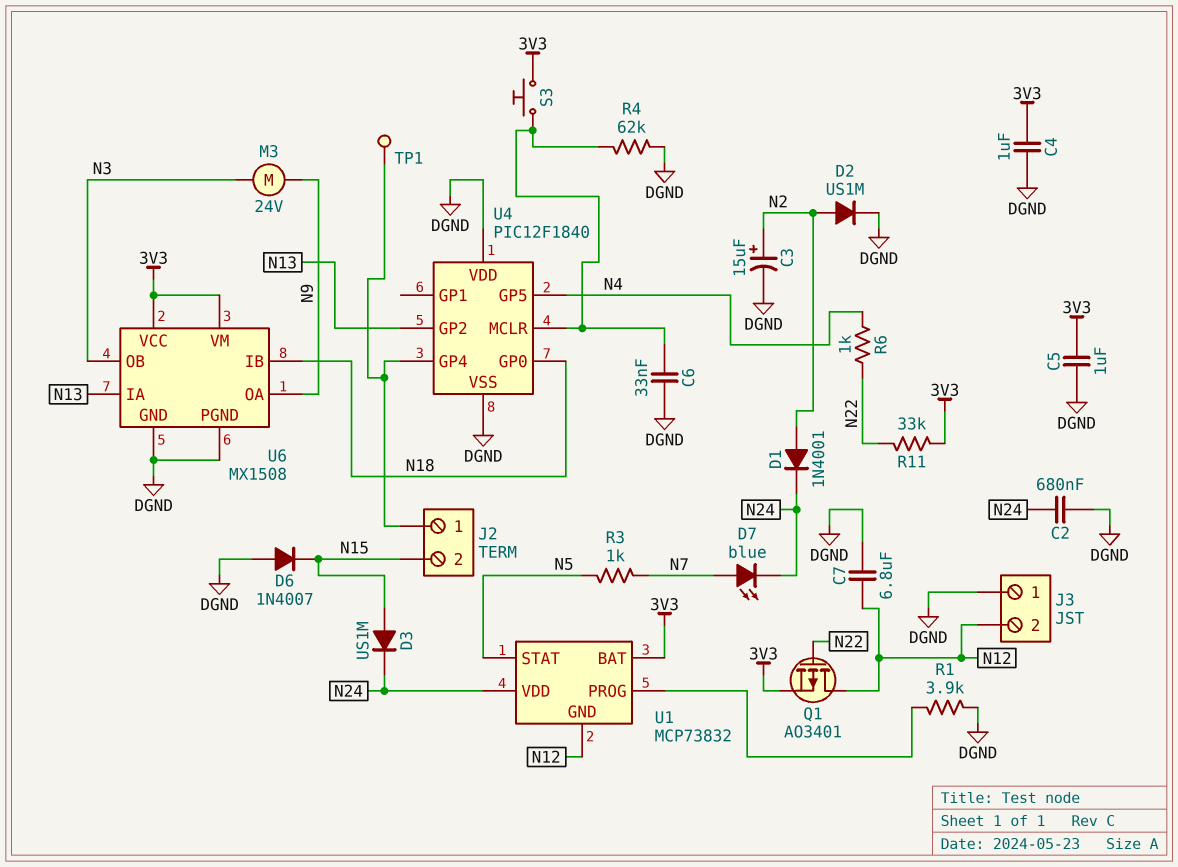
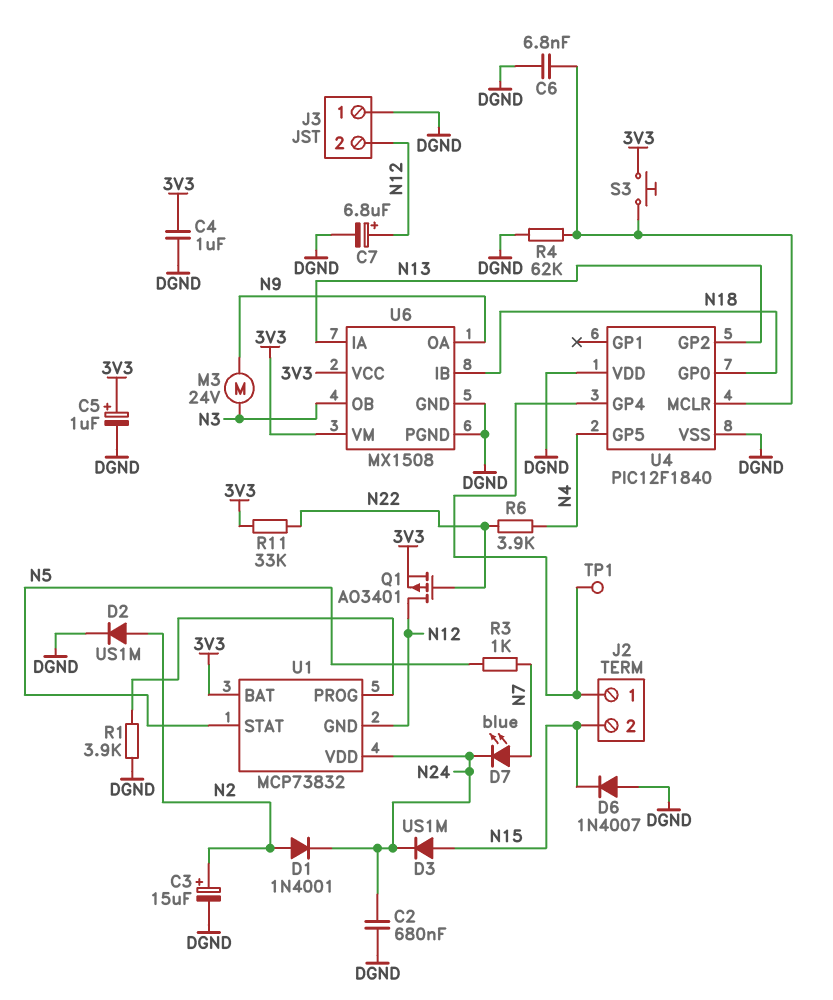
C5: 1uF (3V3, DGND) -> 1uF (plus 3V3, minus DGND)
C6: 33nF (DGND, U4/MCLR) -> 6.8nF (DGND, U4/MCLR)
C7: 6.8uF (DGND, N12) -> 6.8uF (plus N12, minus DGND)
R6: 1k (N4, N22) -> 3.9k (N4, N22)

